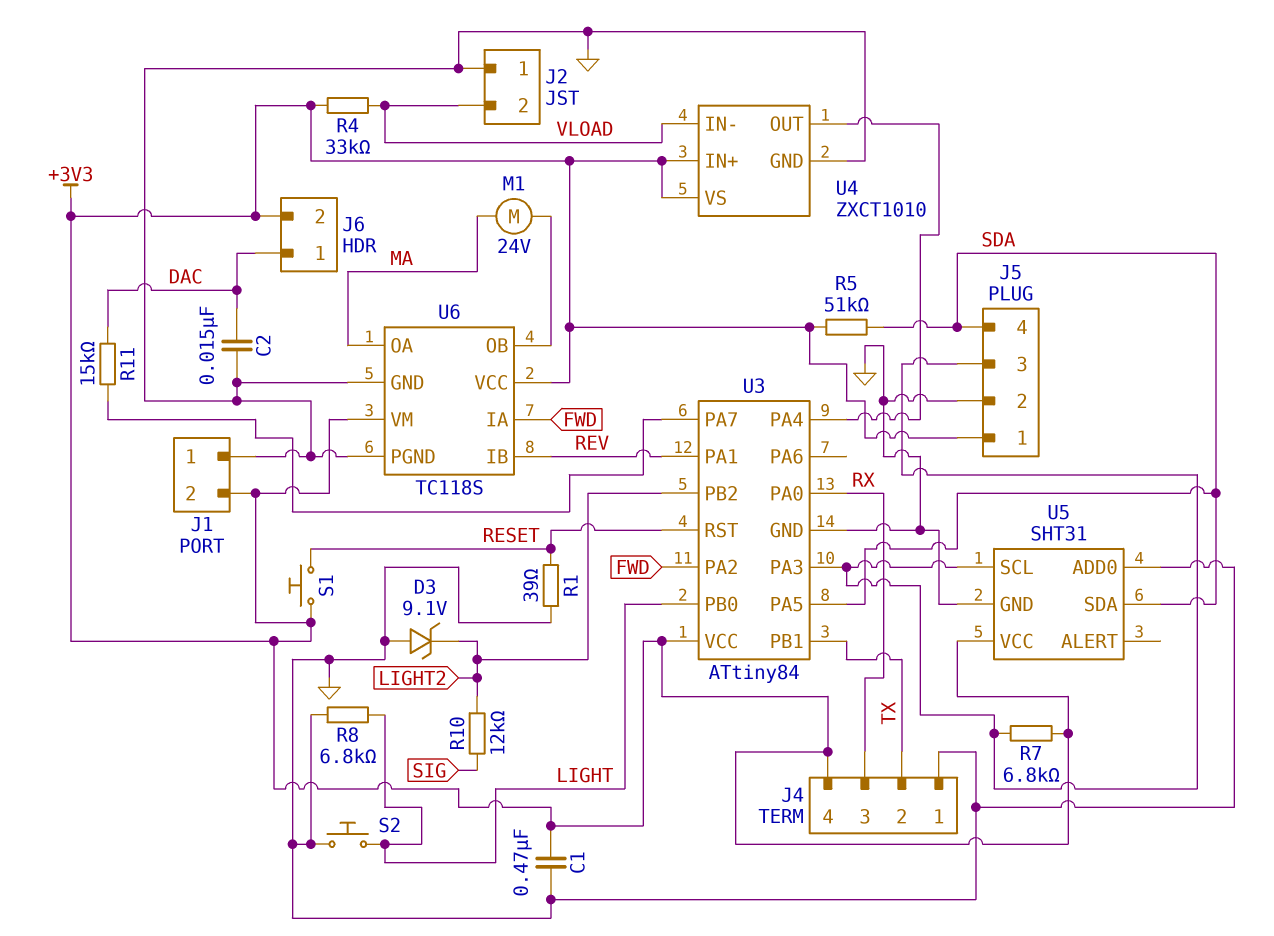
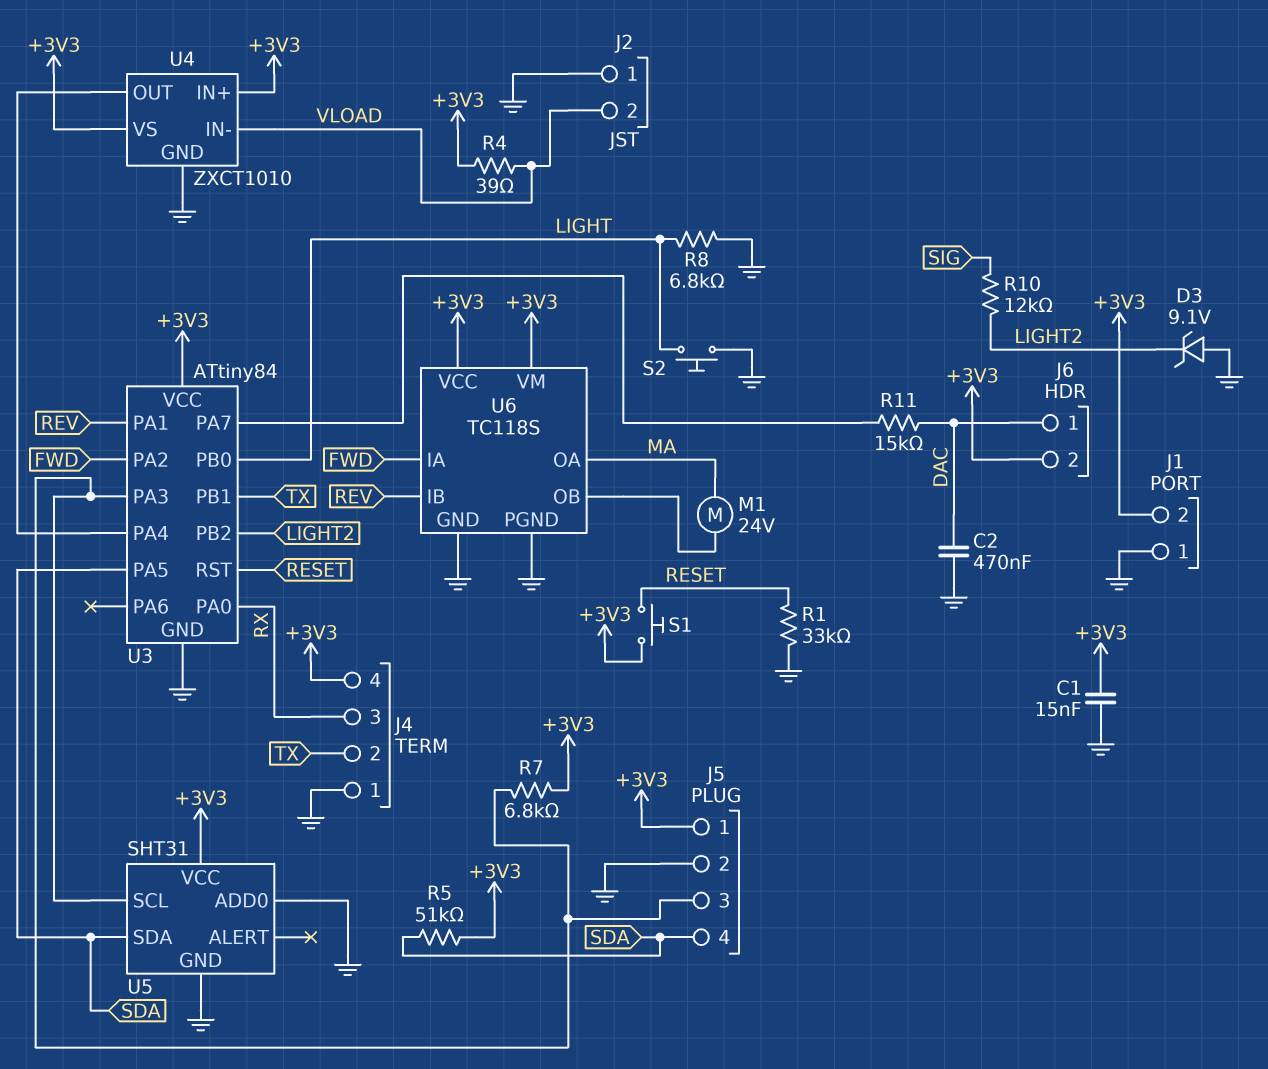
C1: 470nF (+3V3, GND) -> 15nF (+3V3, GND)
C2: 15nF (DAC, GND) -> 470nF (DAC, GND)
R1: 39 (GND, RESET) -> 33k (GND, RESET)
R4: 33k (+3V3, VLOAD) -> 39 (+3V3, VLOAD)

